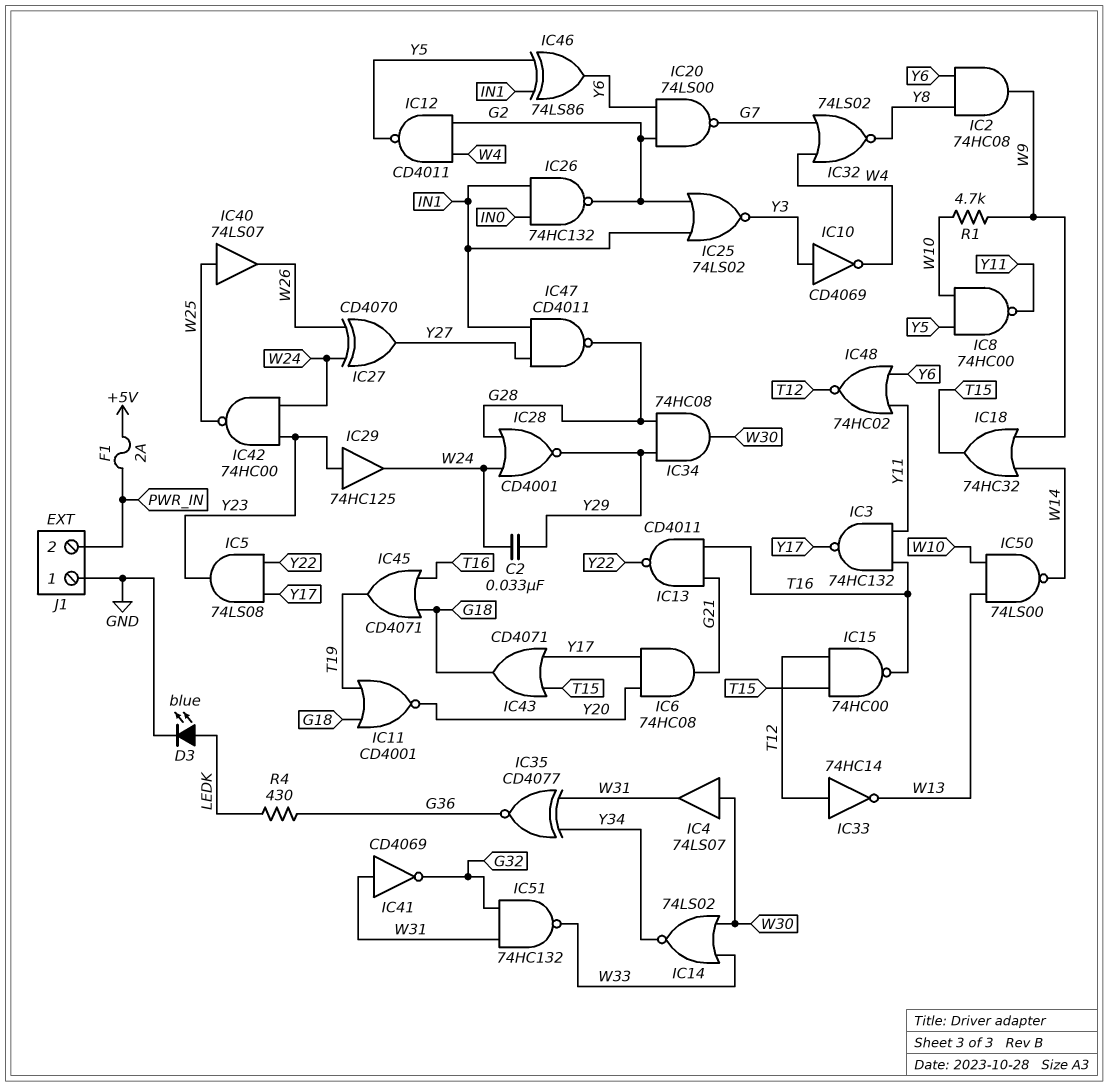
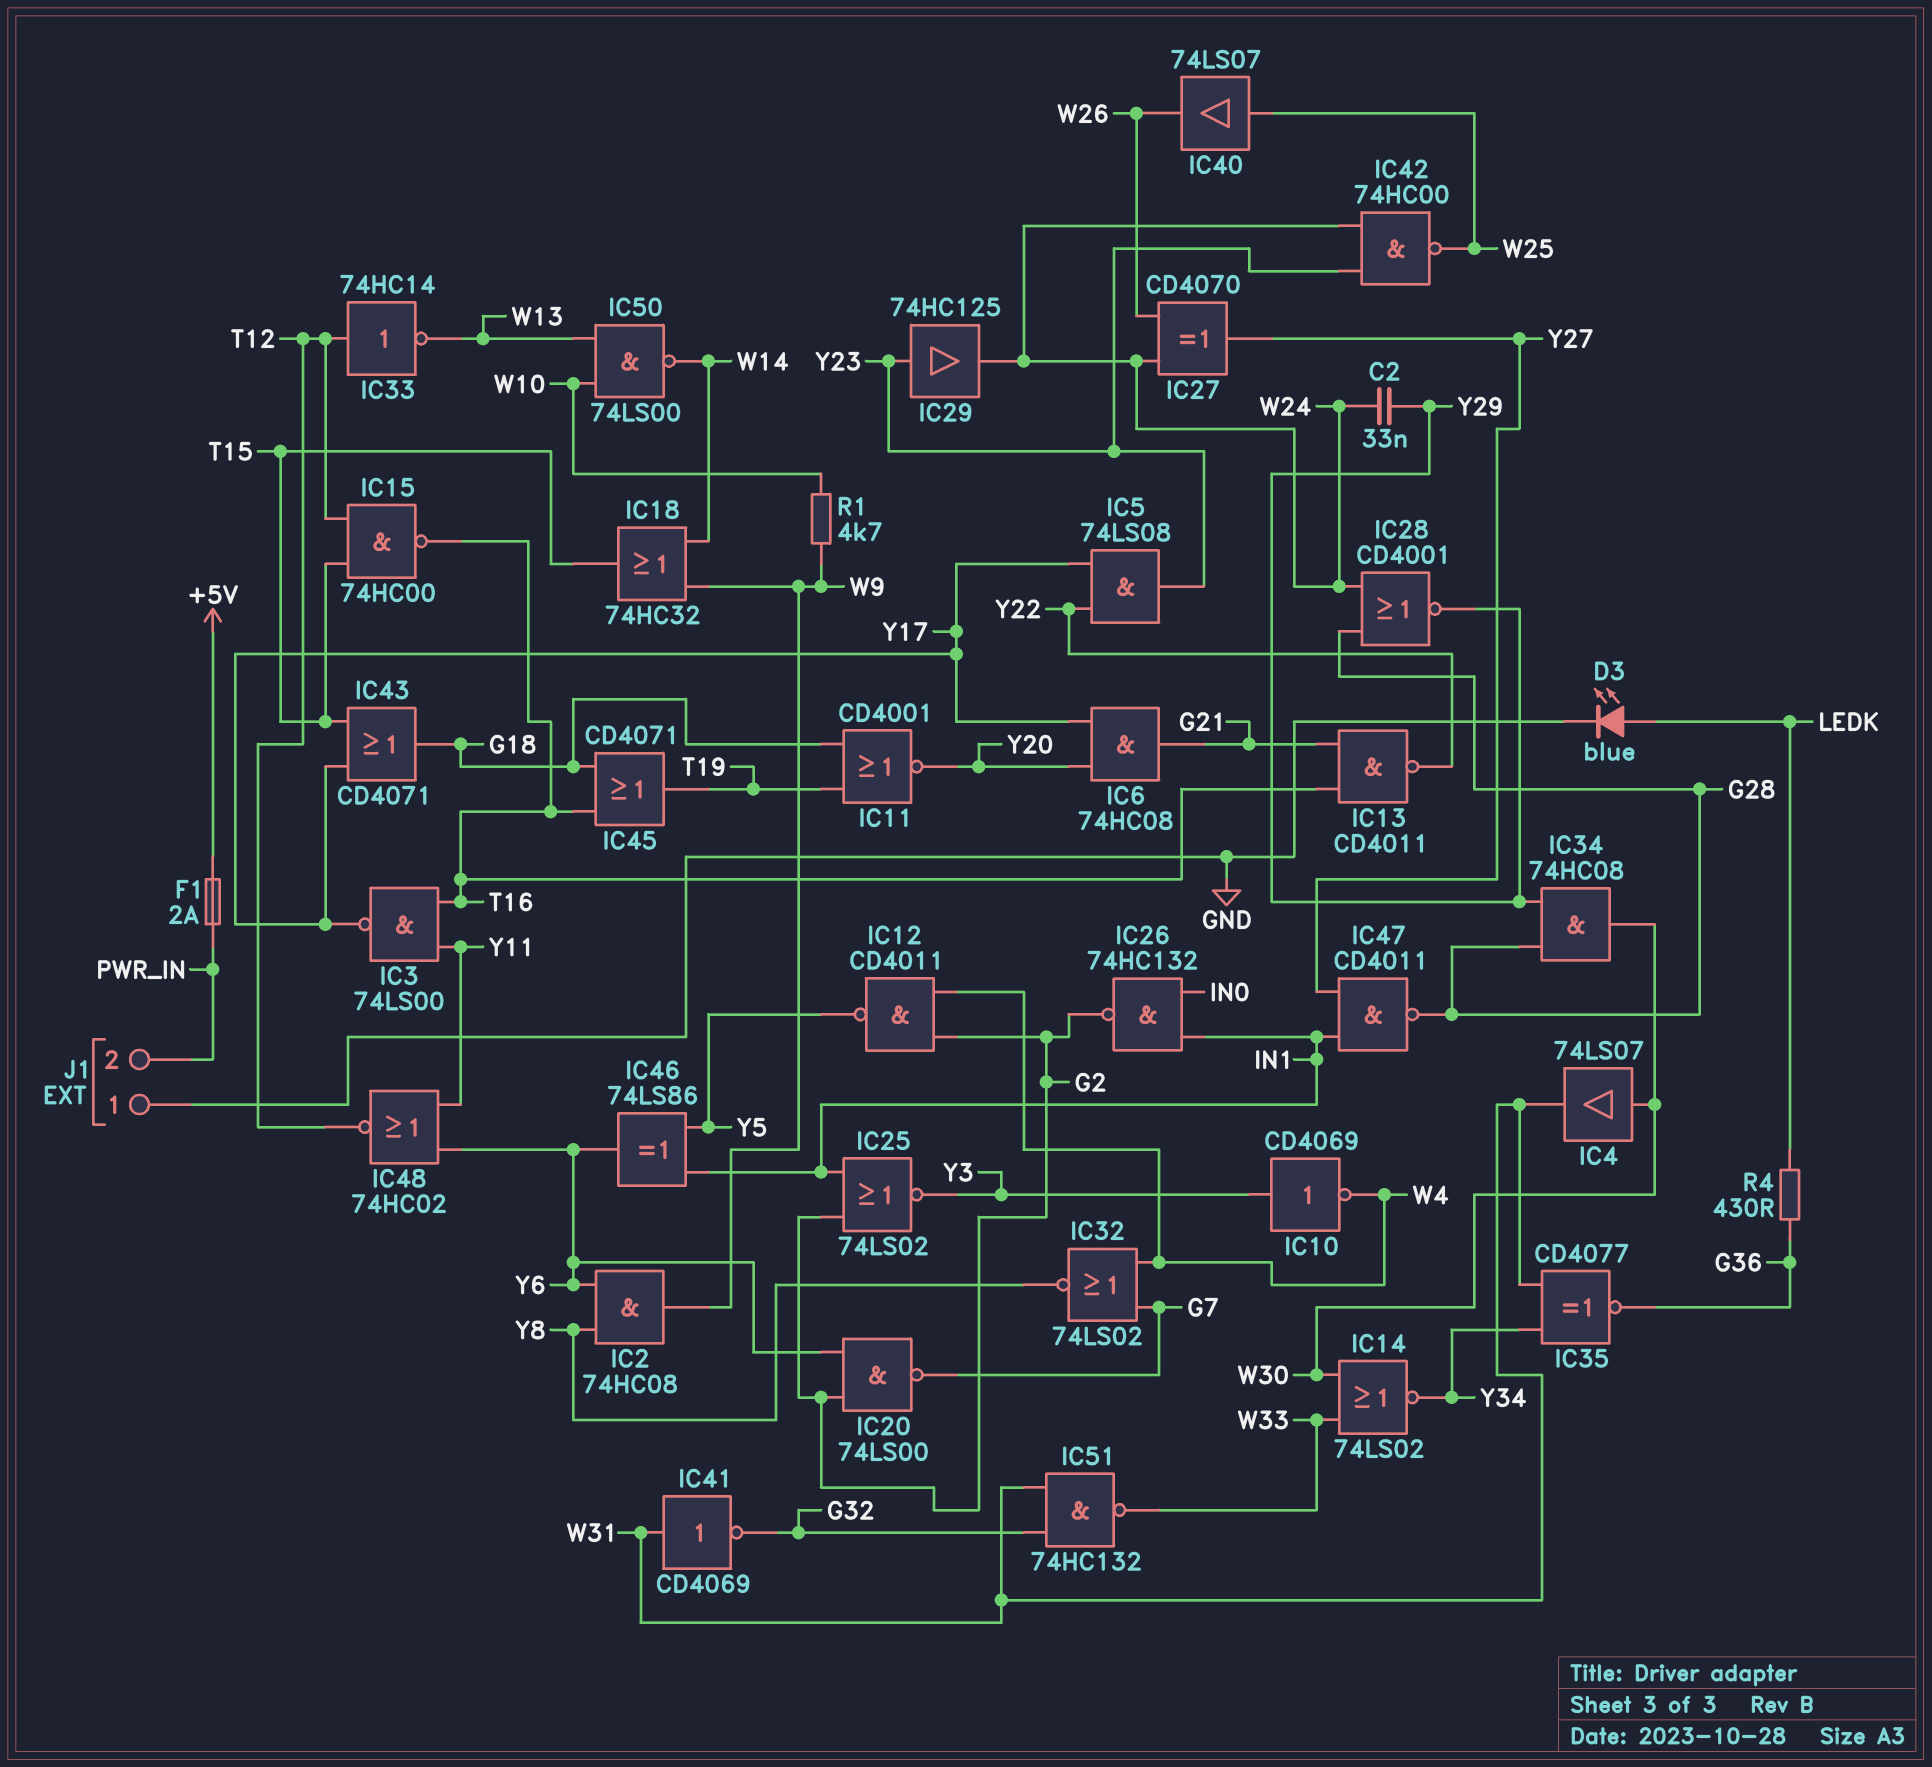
IC3: NAND 74HC132 (in T16, in Y11, out Y17) -> NAND 74LS00 (in T16, in Y11, out Y17)
IC8: NAND 74HC00 (in W10, in Y5, out Y11) -> none

